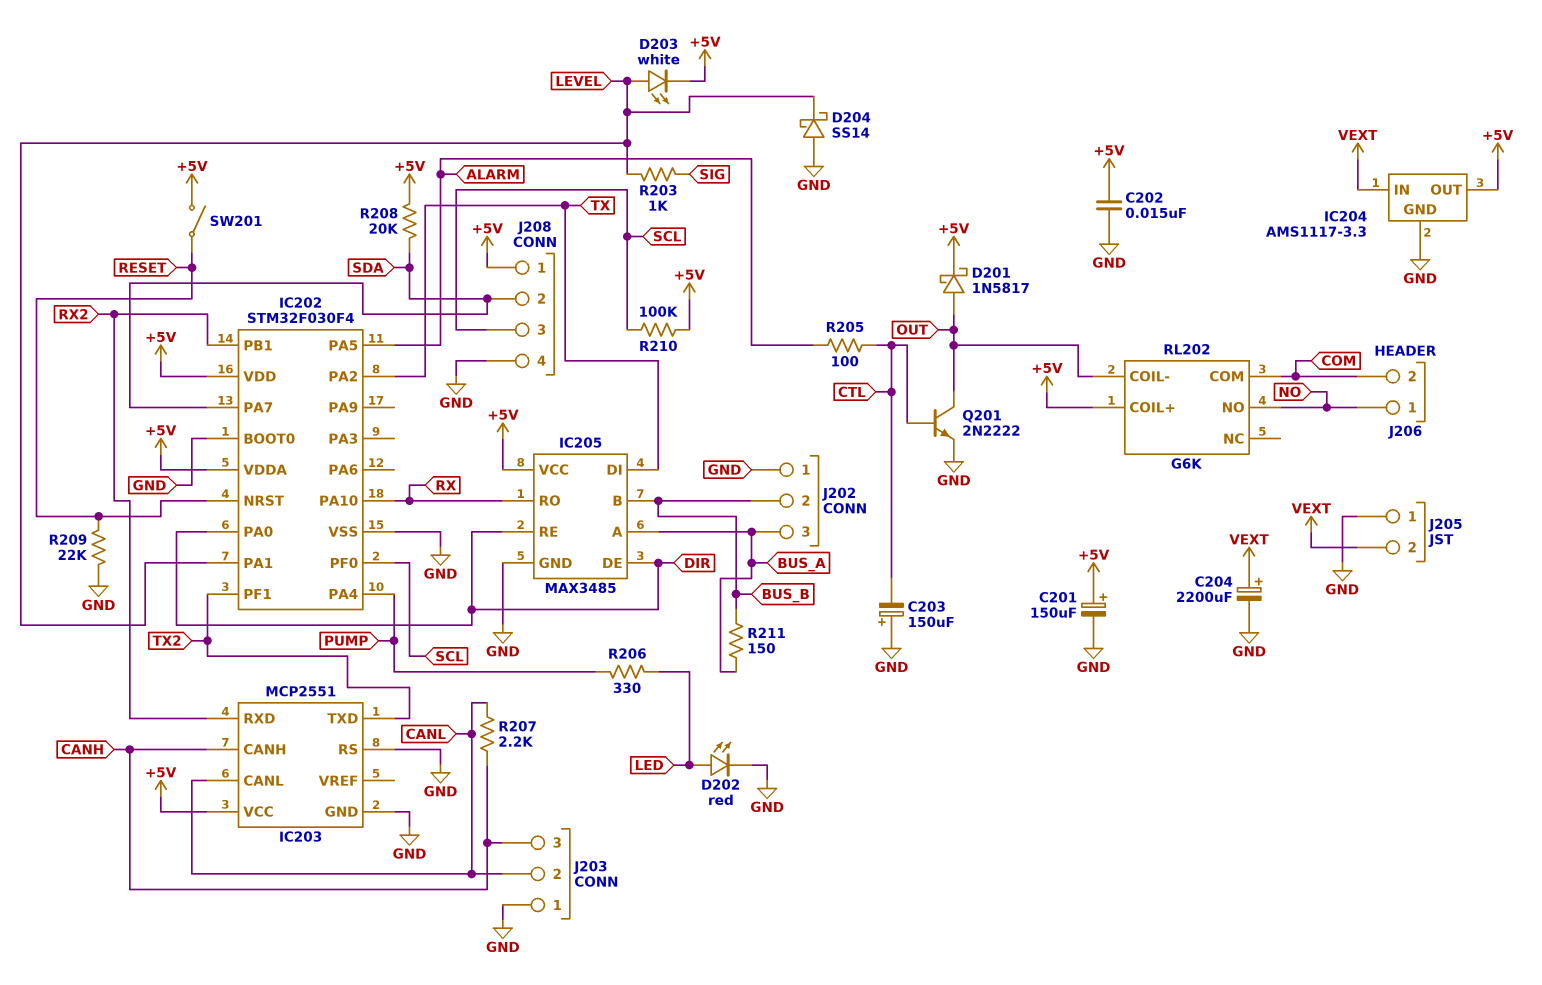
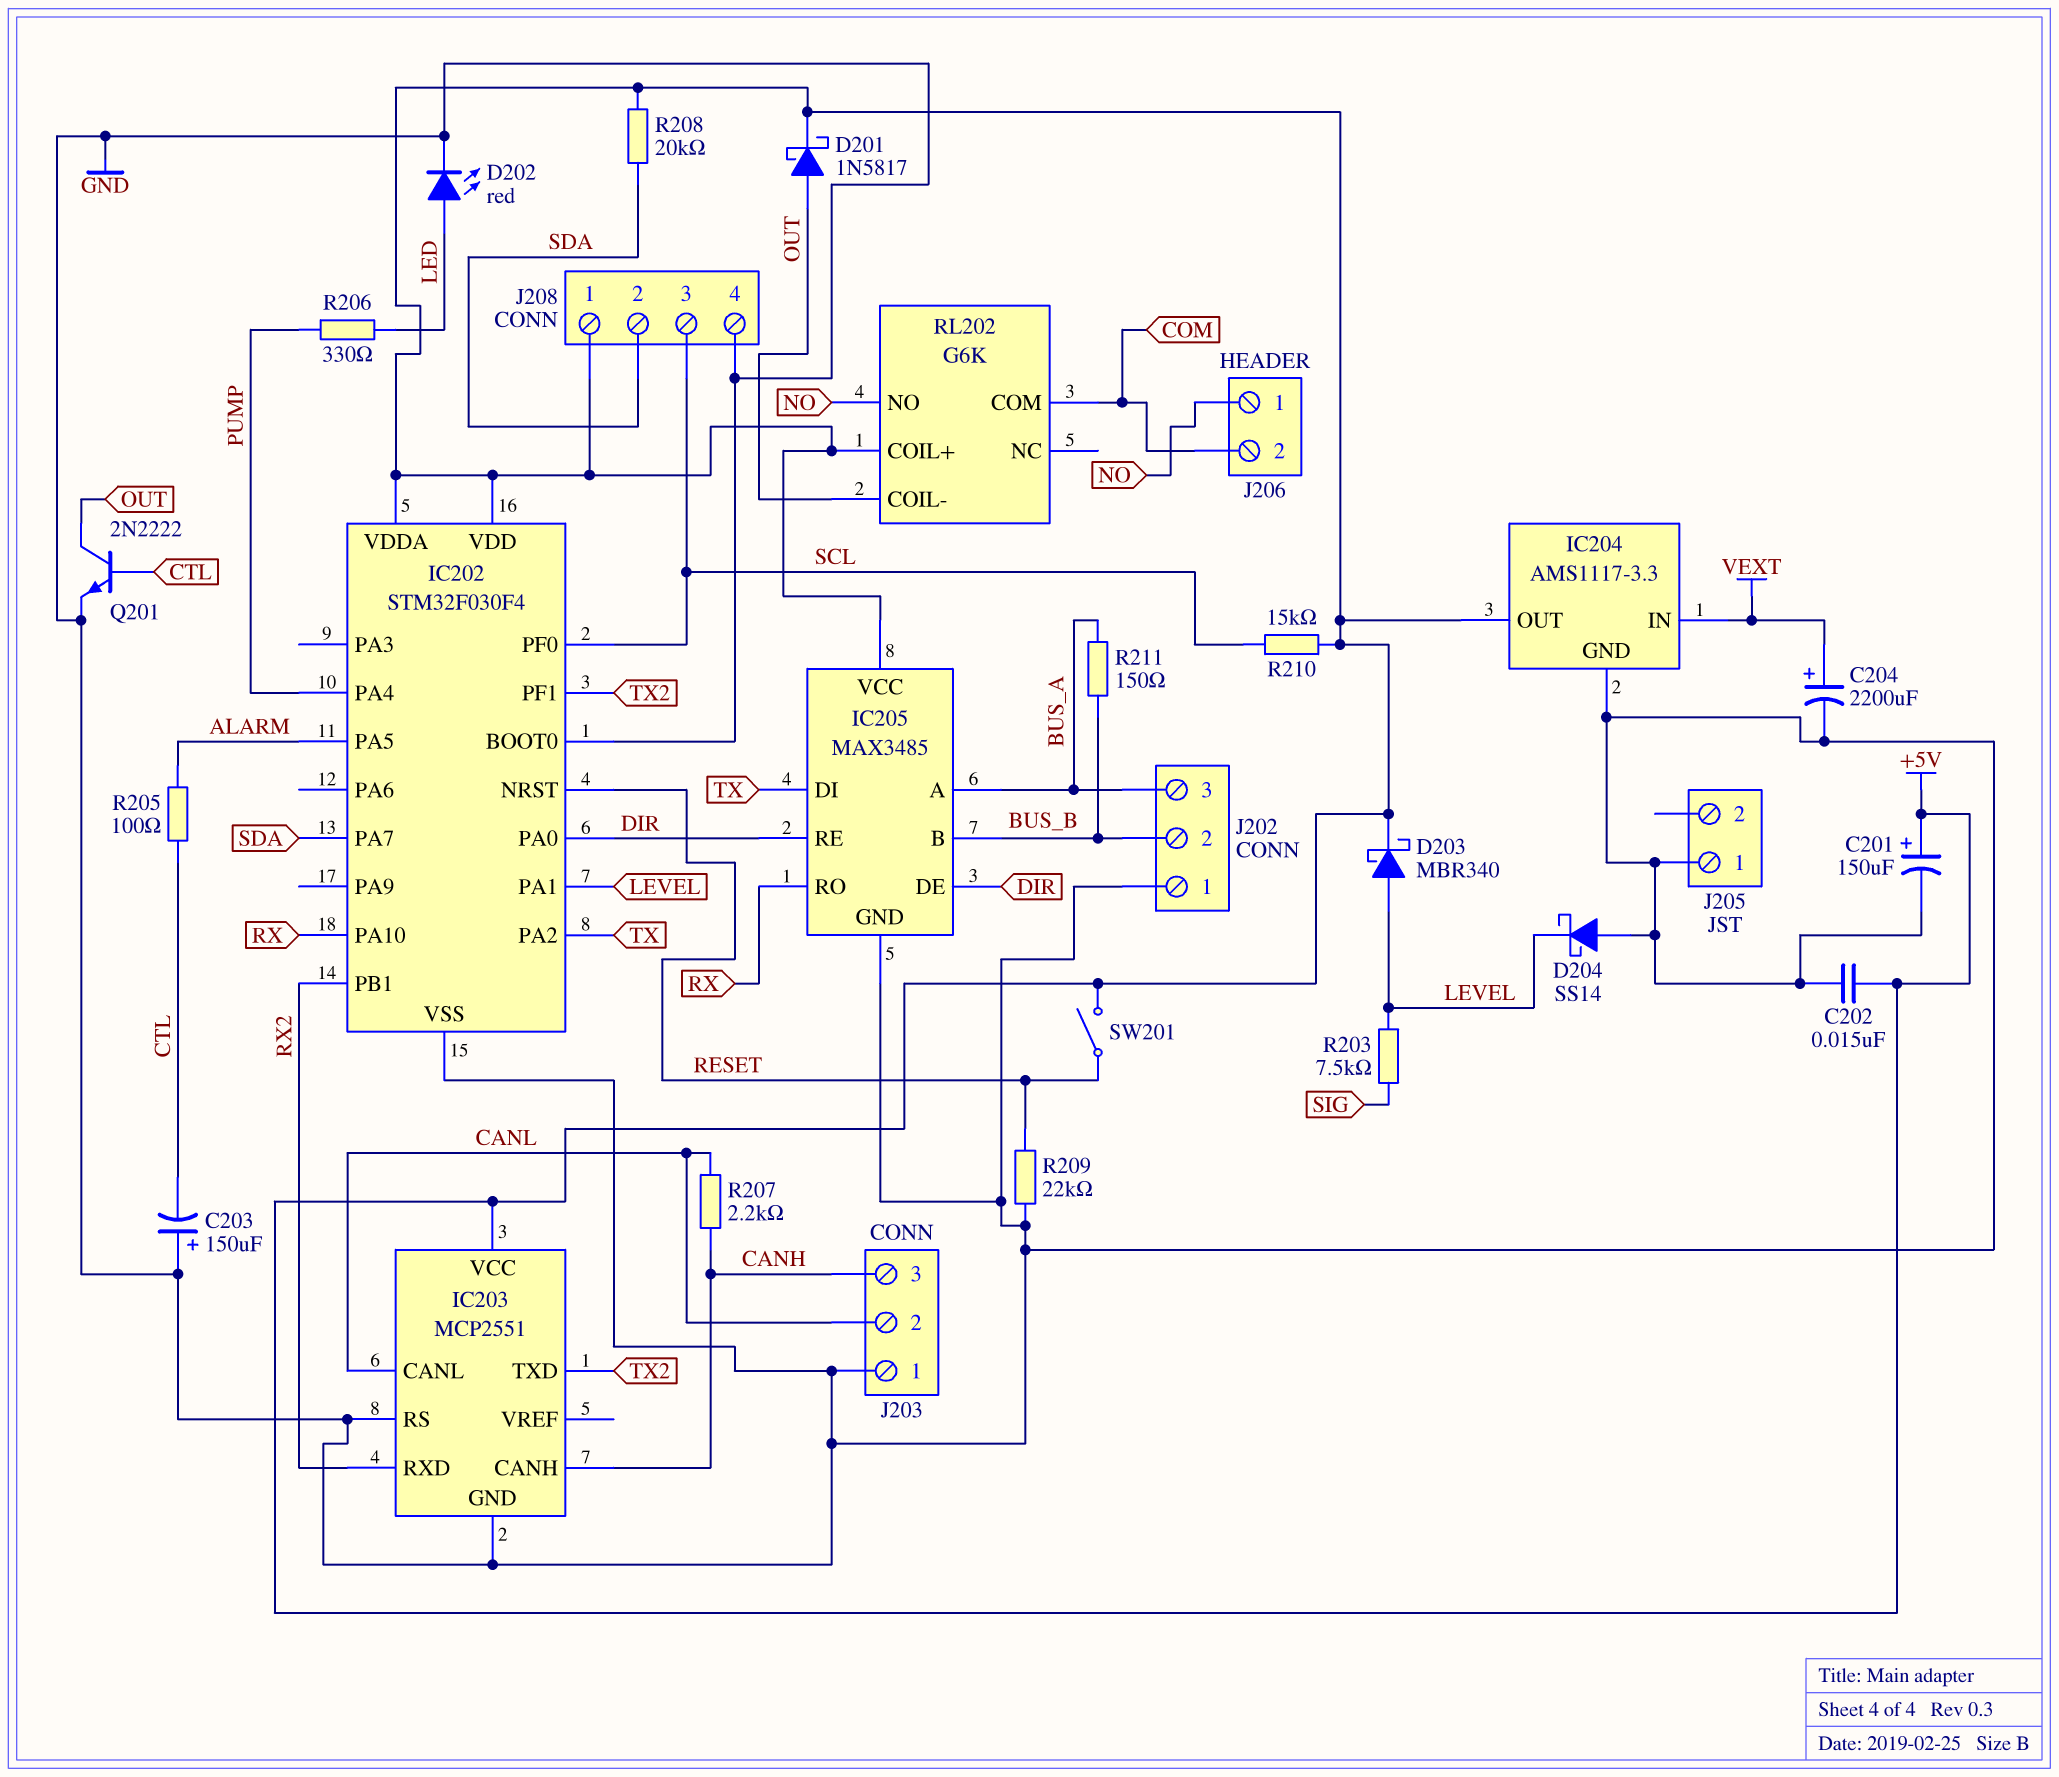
D203: LED white (A LEVEL, K +5V) -> schottky MBR340 (A LEVEL, K +5V)
J205 pin 2: VEXT -> none
R203: 1k (LEVEL, SIG) -> 7.5k (LEVEL, SIG)
R210: 100k (+5V, SCL) -> 15k (+5V, SCL)

